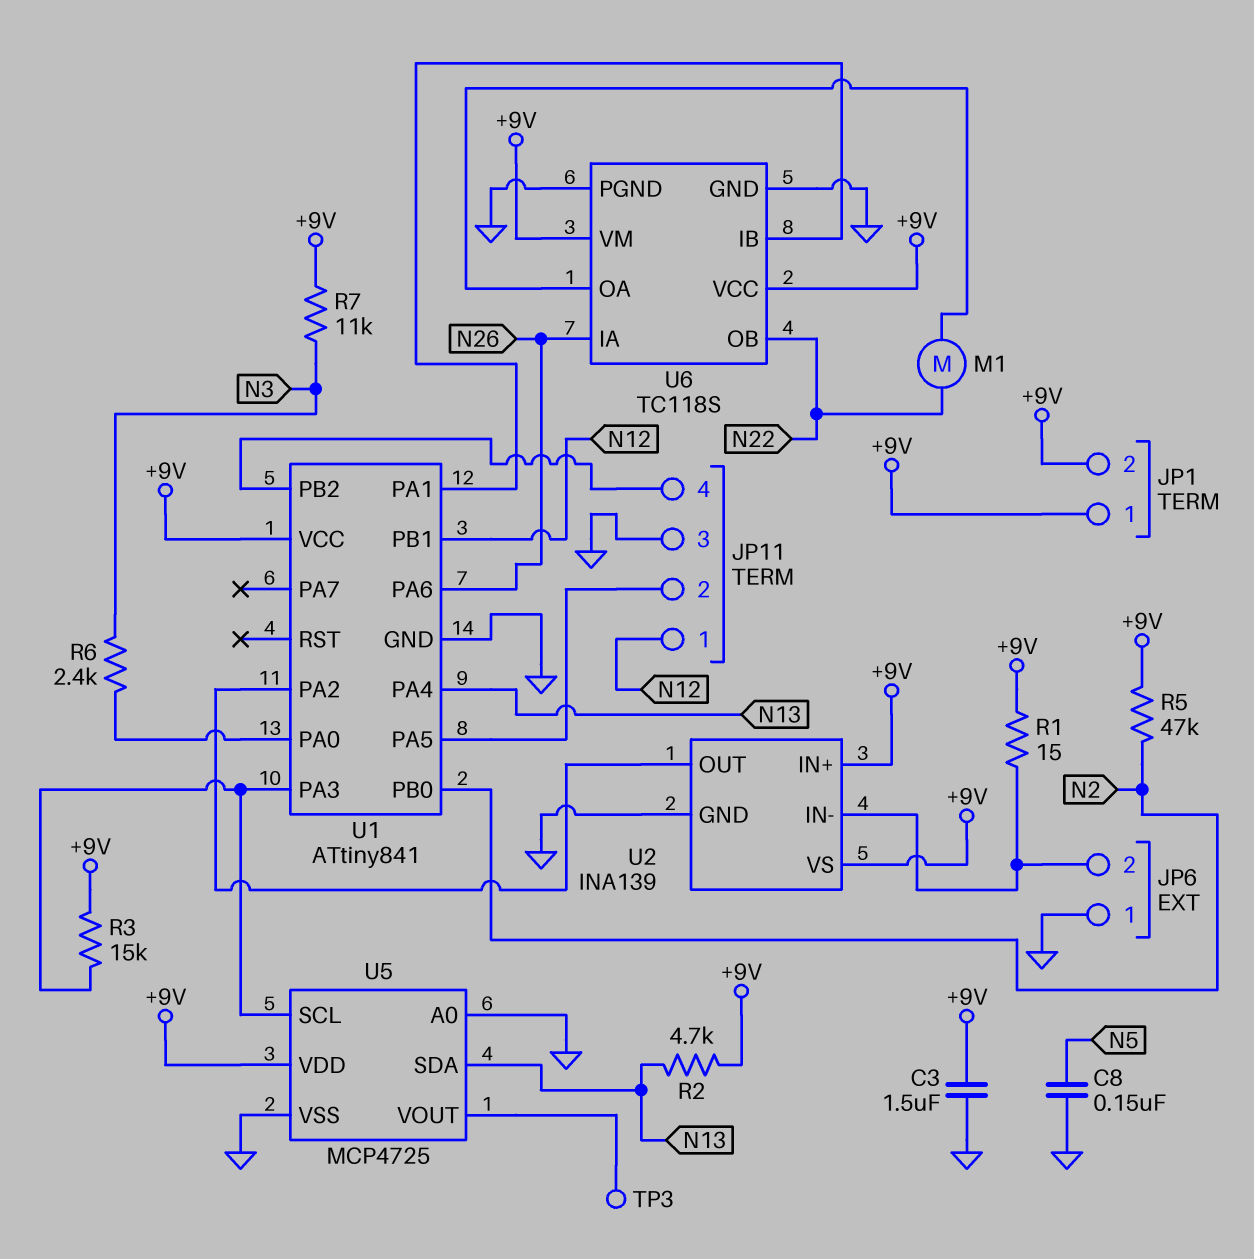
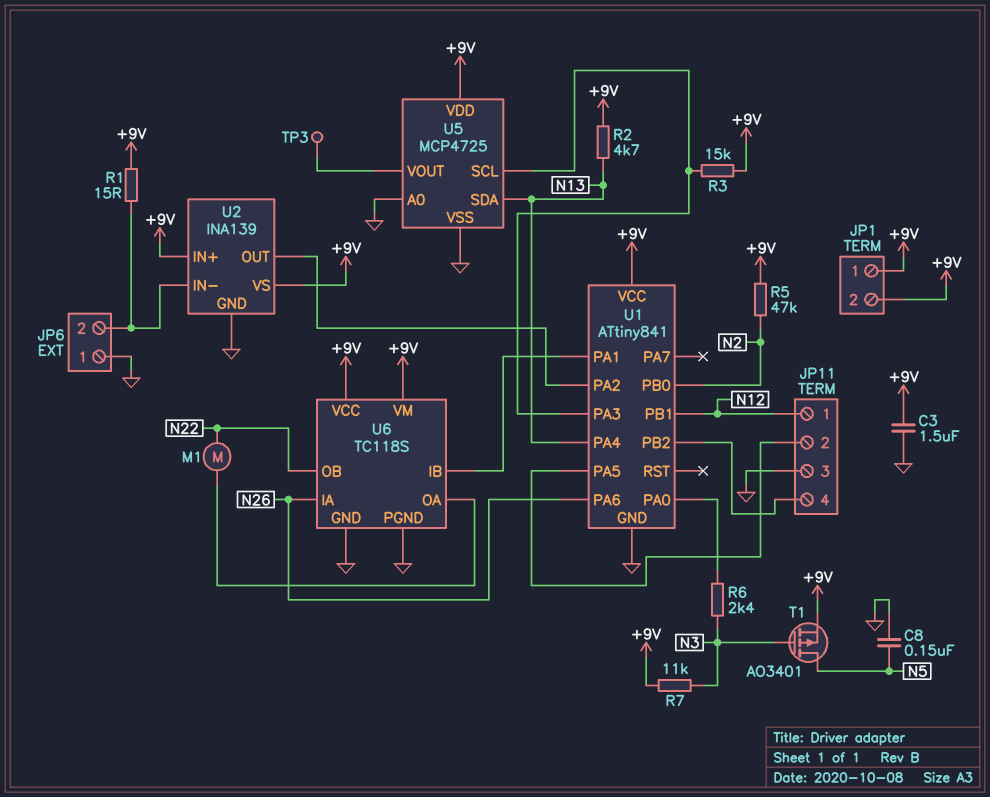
T1: none -> PMOS AO3401 (G N3, D N5, S +9V)

